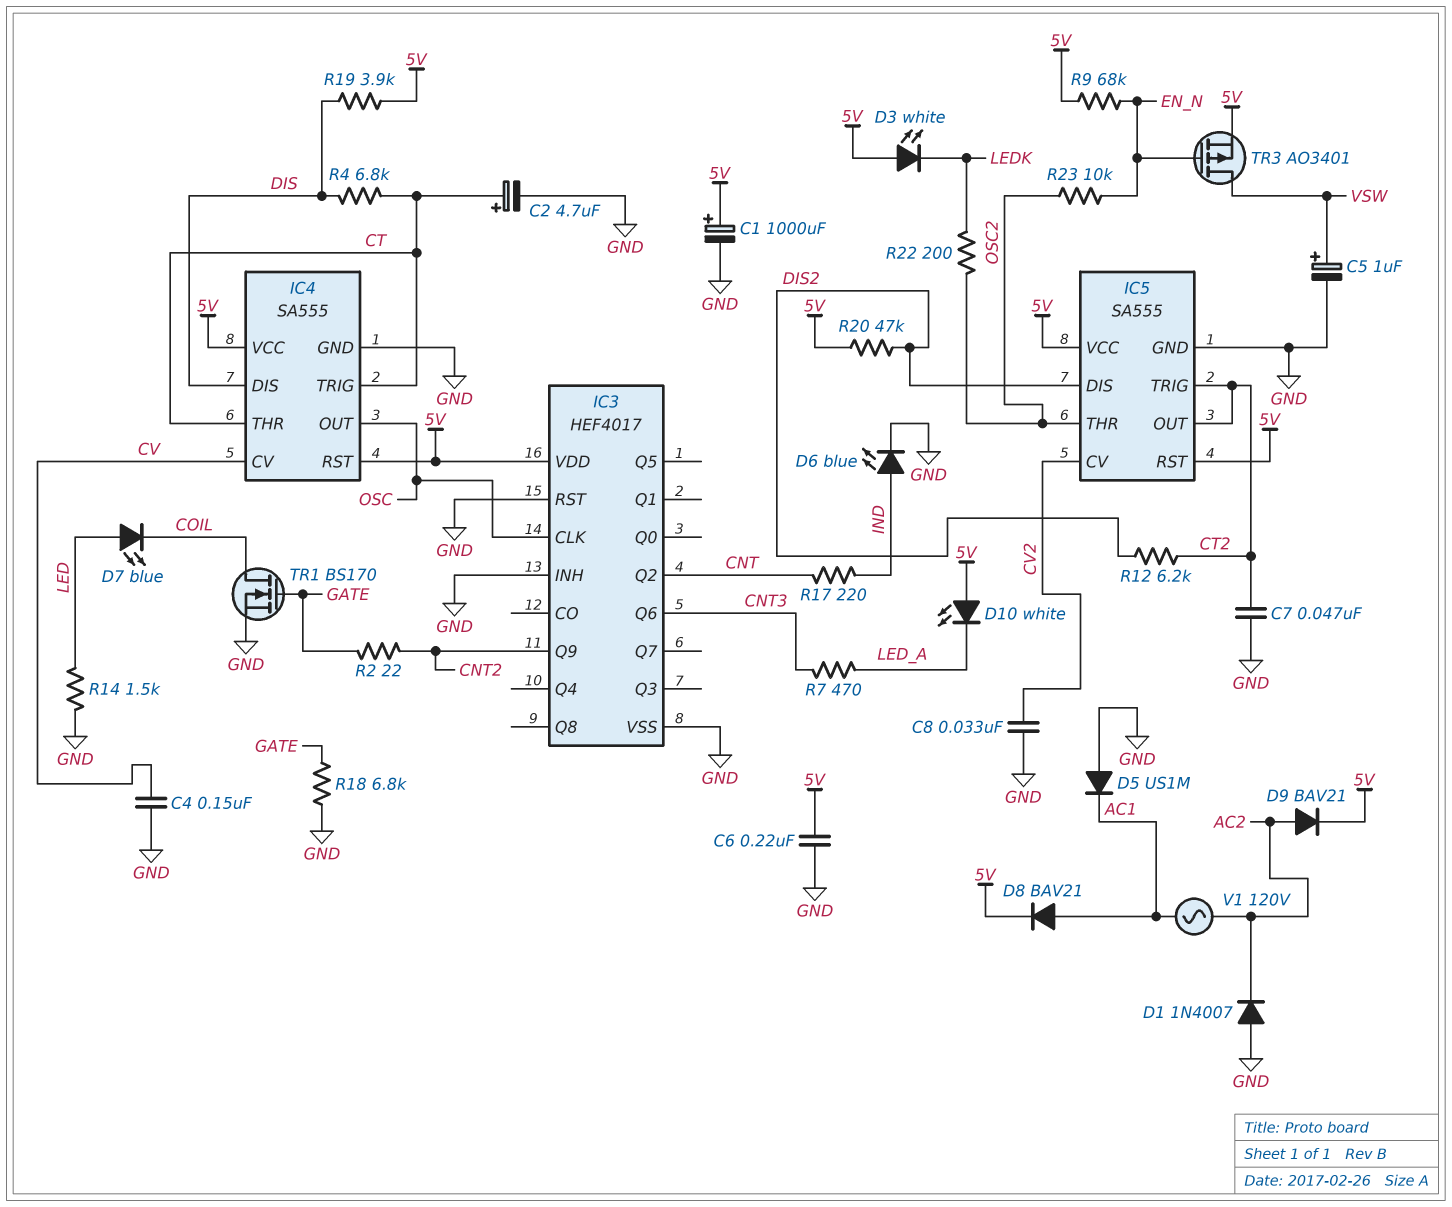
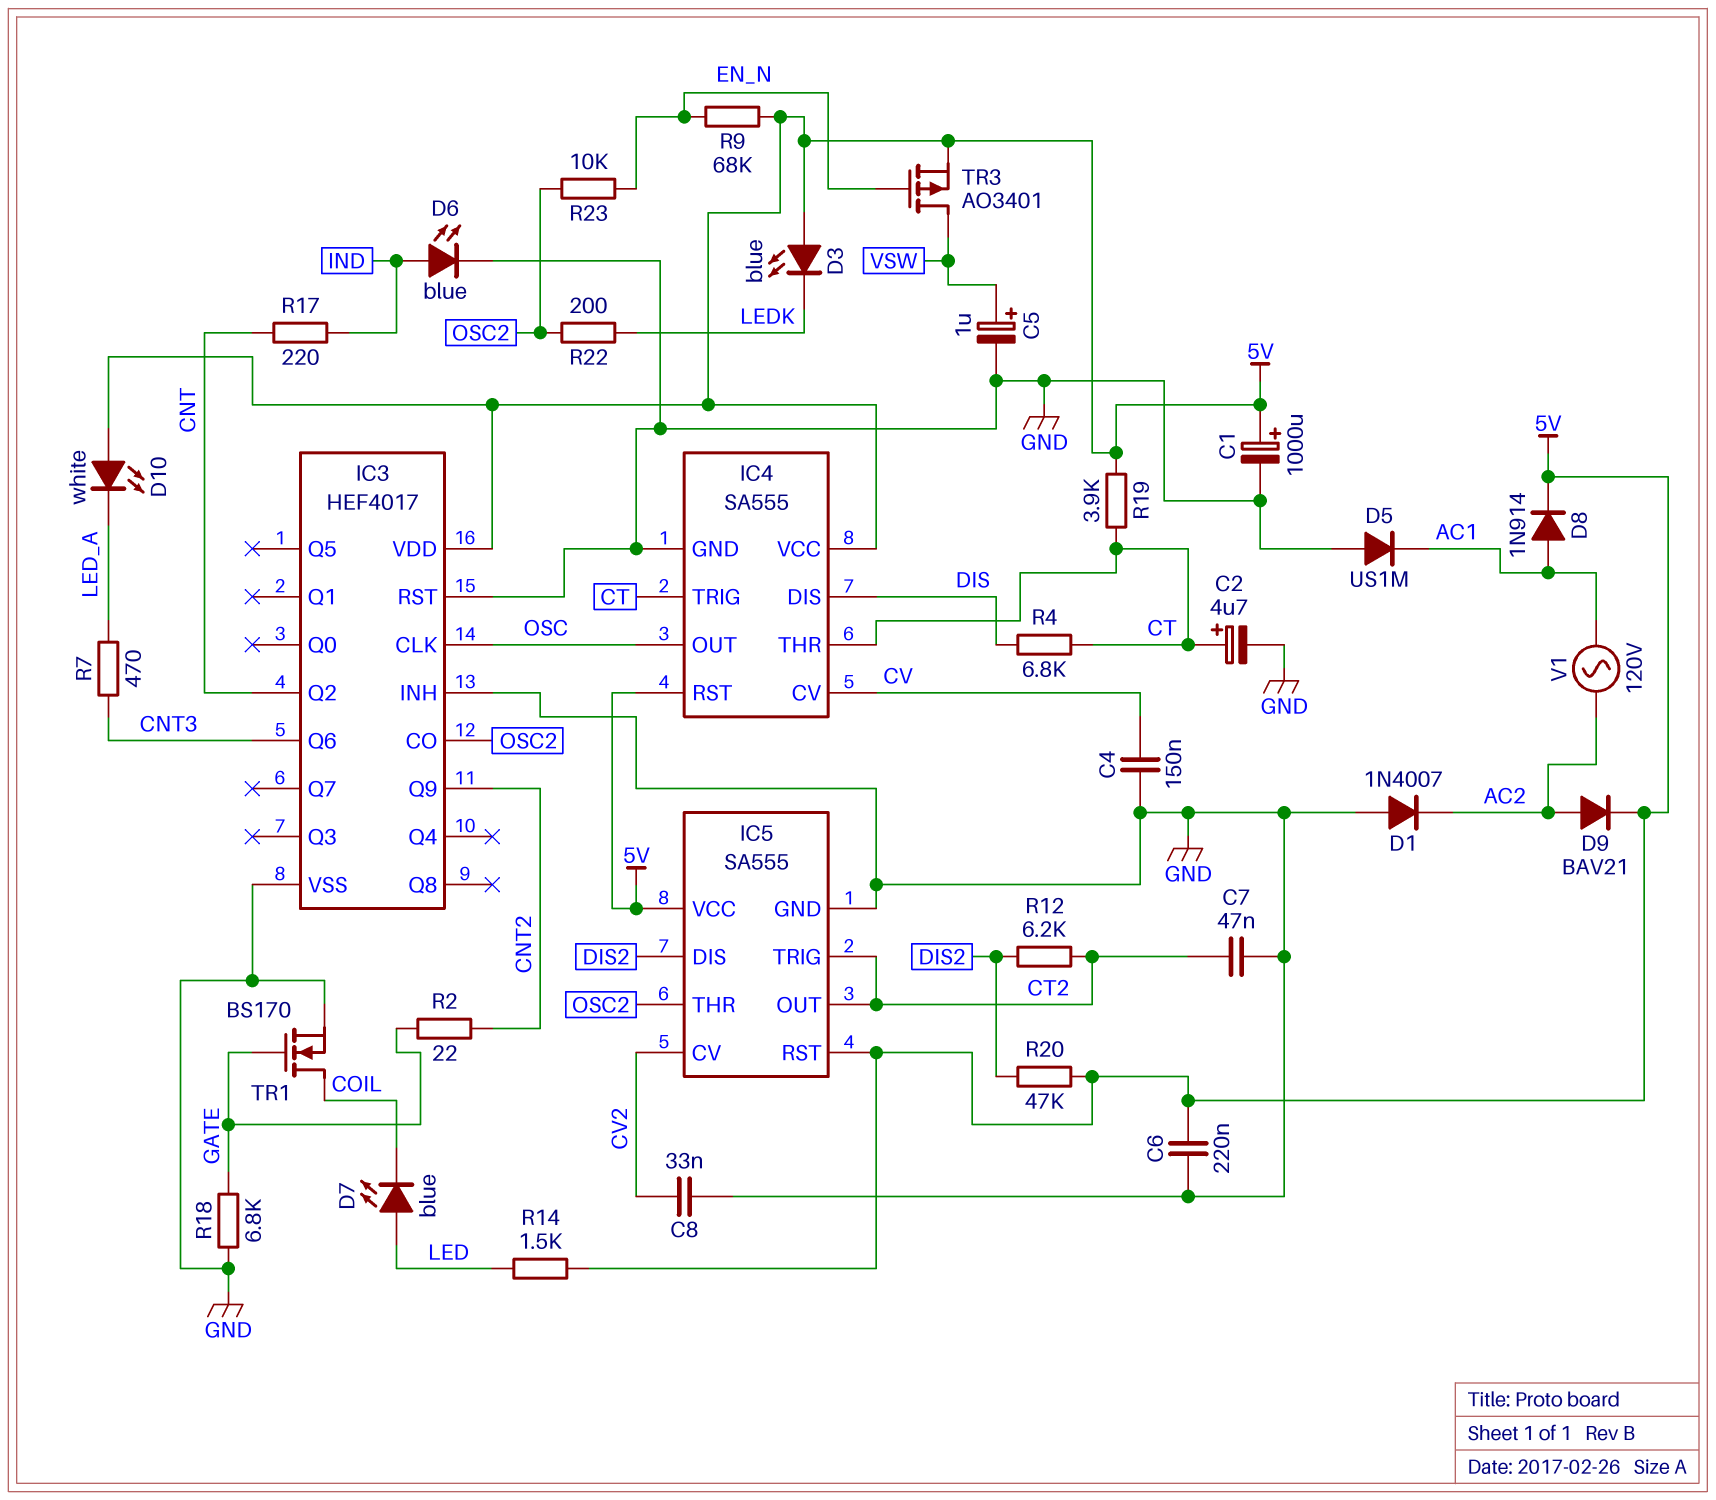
D3: LED white (A 5V, K LEDK) -> LED blue (A 5V, K LEDK)
D8: diode BAV21 (A AC1, K 5V) -> diode 1N914 (A AC1, K 5V)
IC3 pin CO: none -> OSC2
R14: 1.5k (GND, LED) -> 1.5k (5V, LED)
R19: 3.9k (5V, DIS) -> 3.9k (5V, CT)

